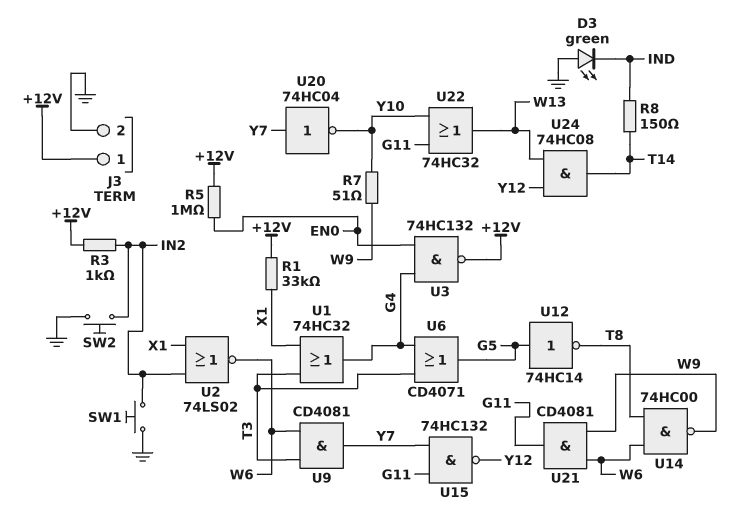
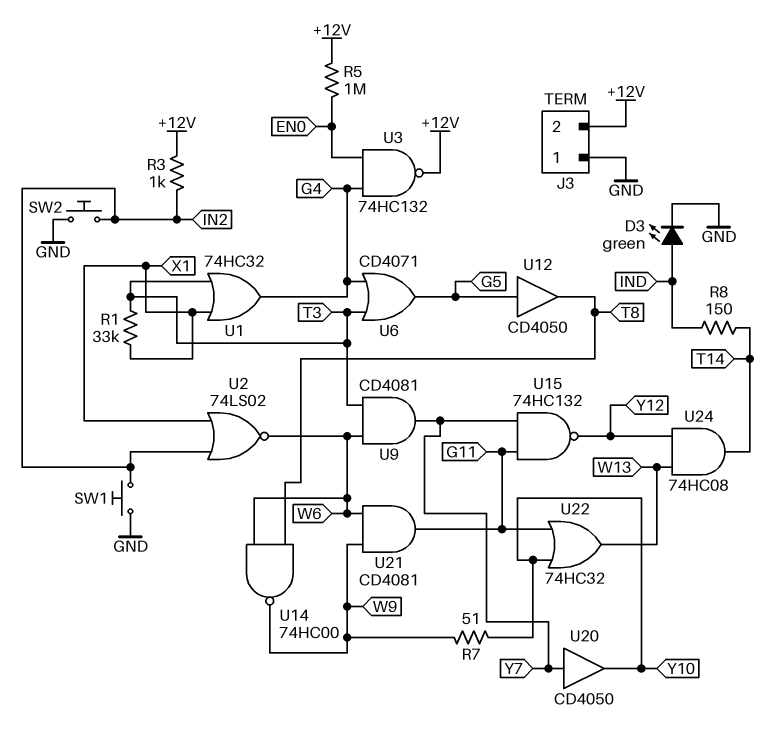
D3: LED green (A GND, K IND) -> LED green (A IND, K GND)
J3 pin 1: +12V -> GND
J3 pin 2: GND -> +12V
R1: 33k (+12V, X1) -> 33k (T3, X1)
U12: NOT 74HC14 (in G5, out T8) -> buffer CD4050 (in G5, out T8)
U20: NOT 74HC04 (in Y7, out Y10) -> buffer CD4050 (in Y7, out Y10)

